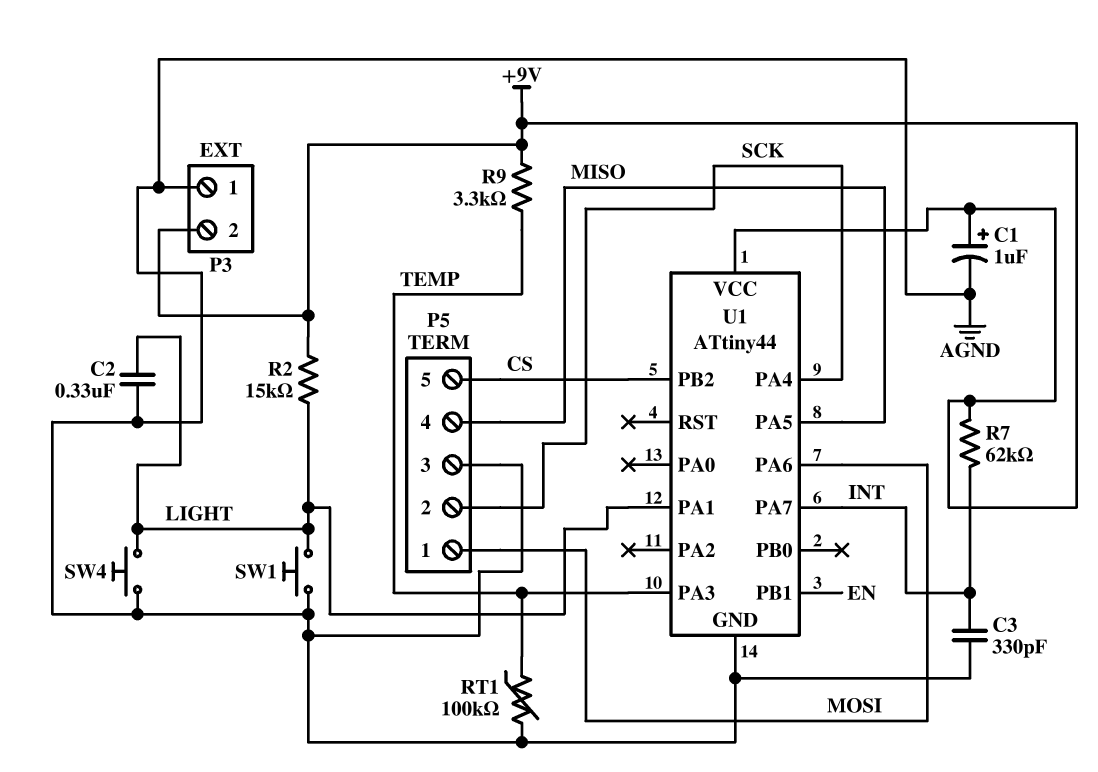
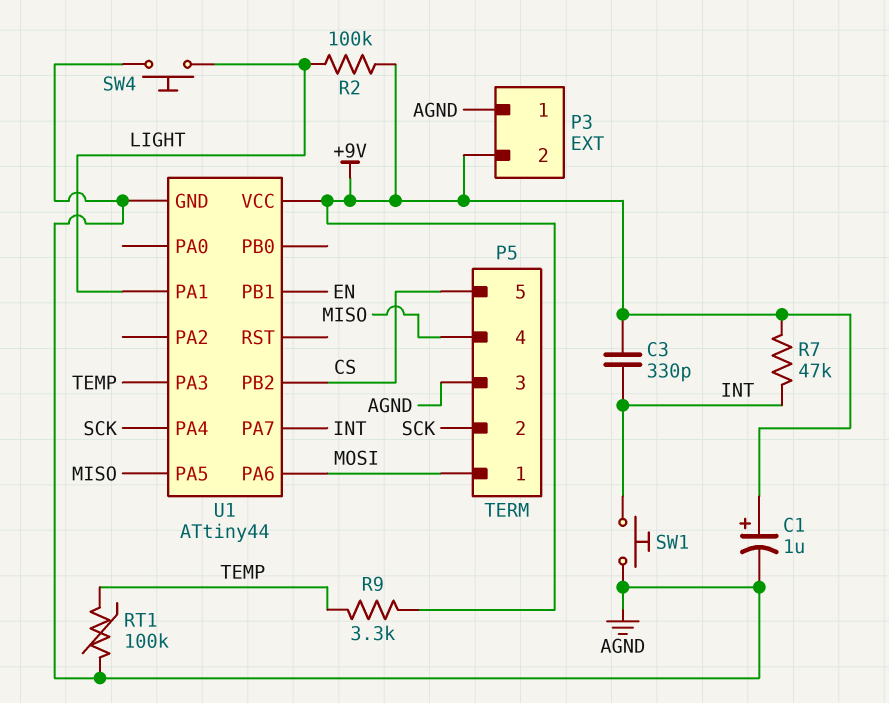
C2: 330nF (AGND, LIGHT) -> none
C3: 330pF (AGND, INT) -> 330pF (+9V, INT)
R2: 15k (+9V, LIGHT) -> 100k (+9V, LIGHT)
R7: 62k (+9V, INT) -> 47k (+9V, INT)
SW1: button (AGND, LIGHT) -> button (AGND, INT)

